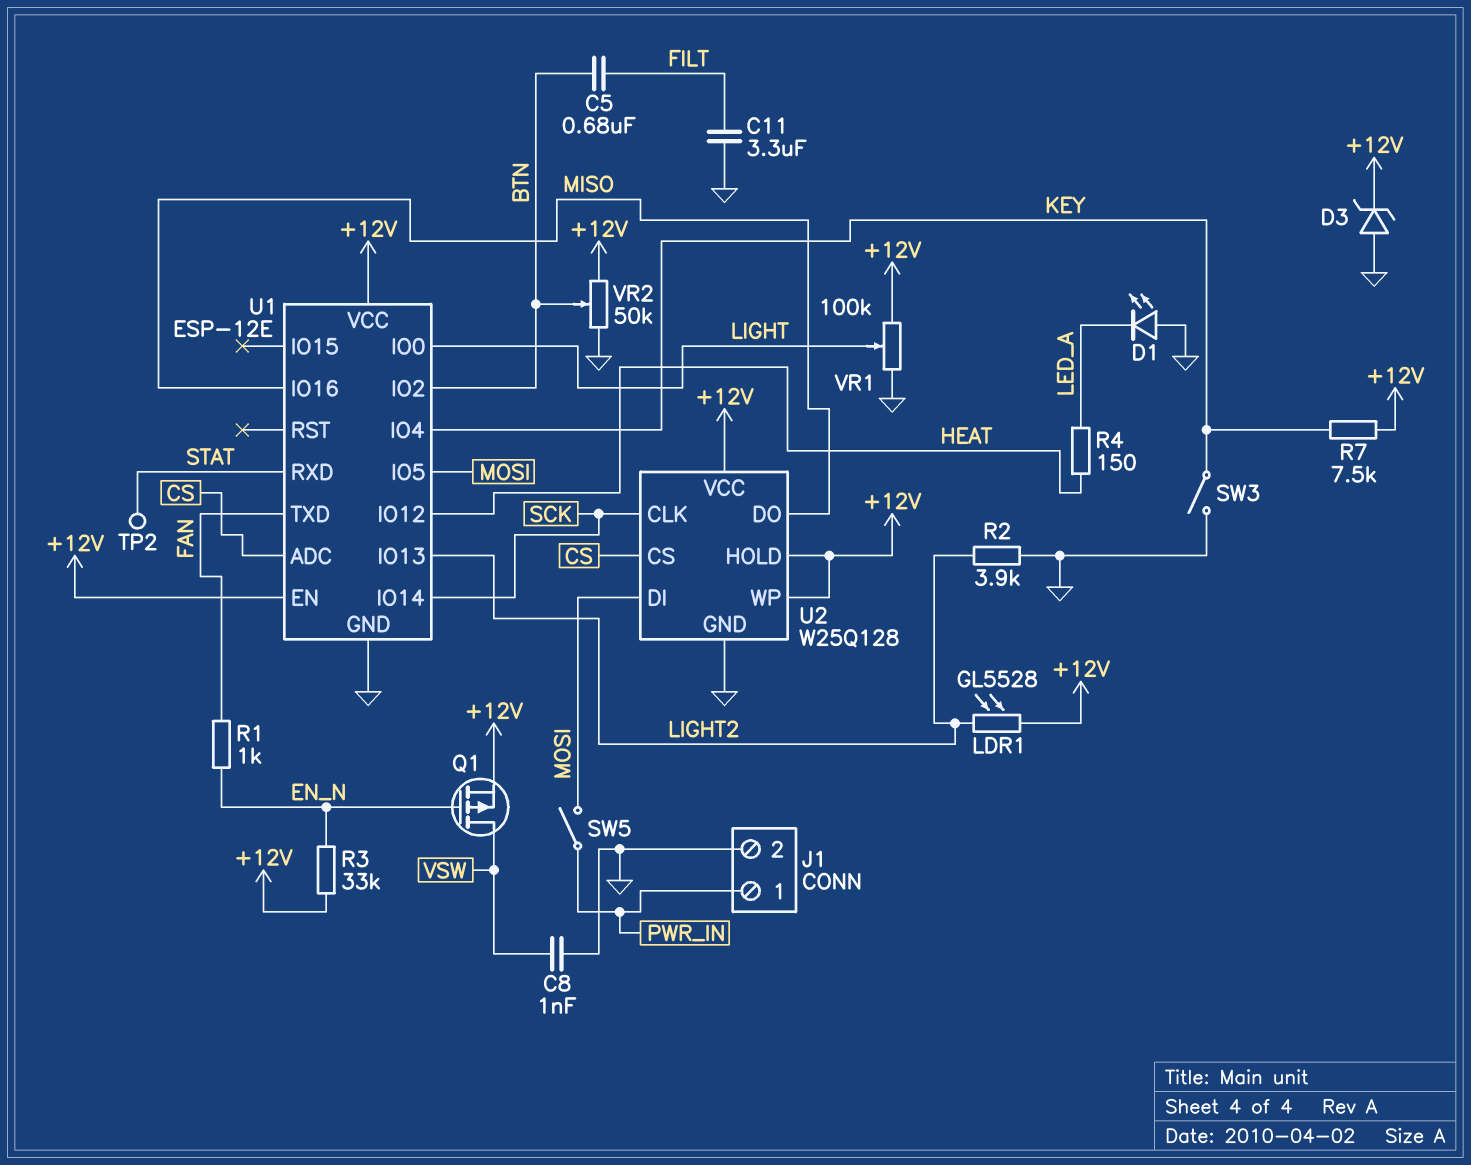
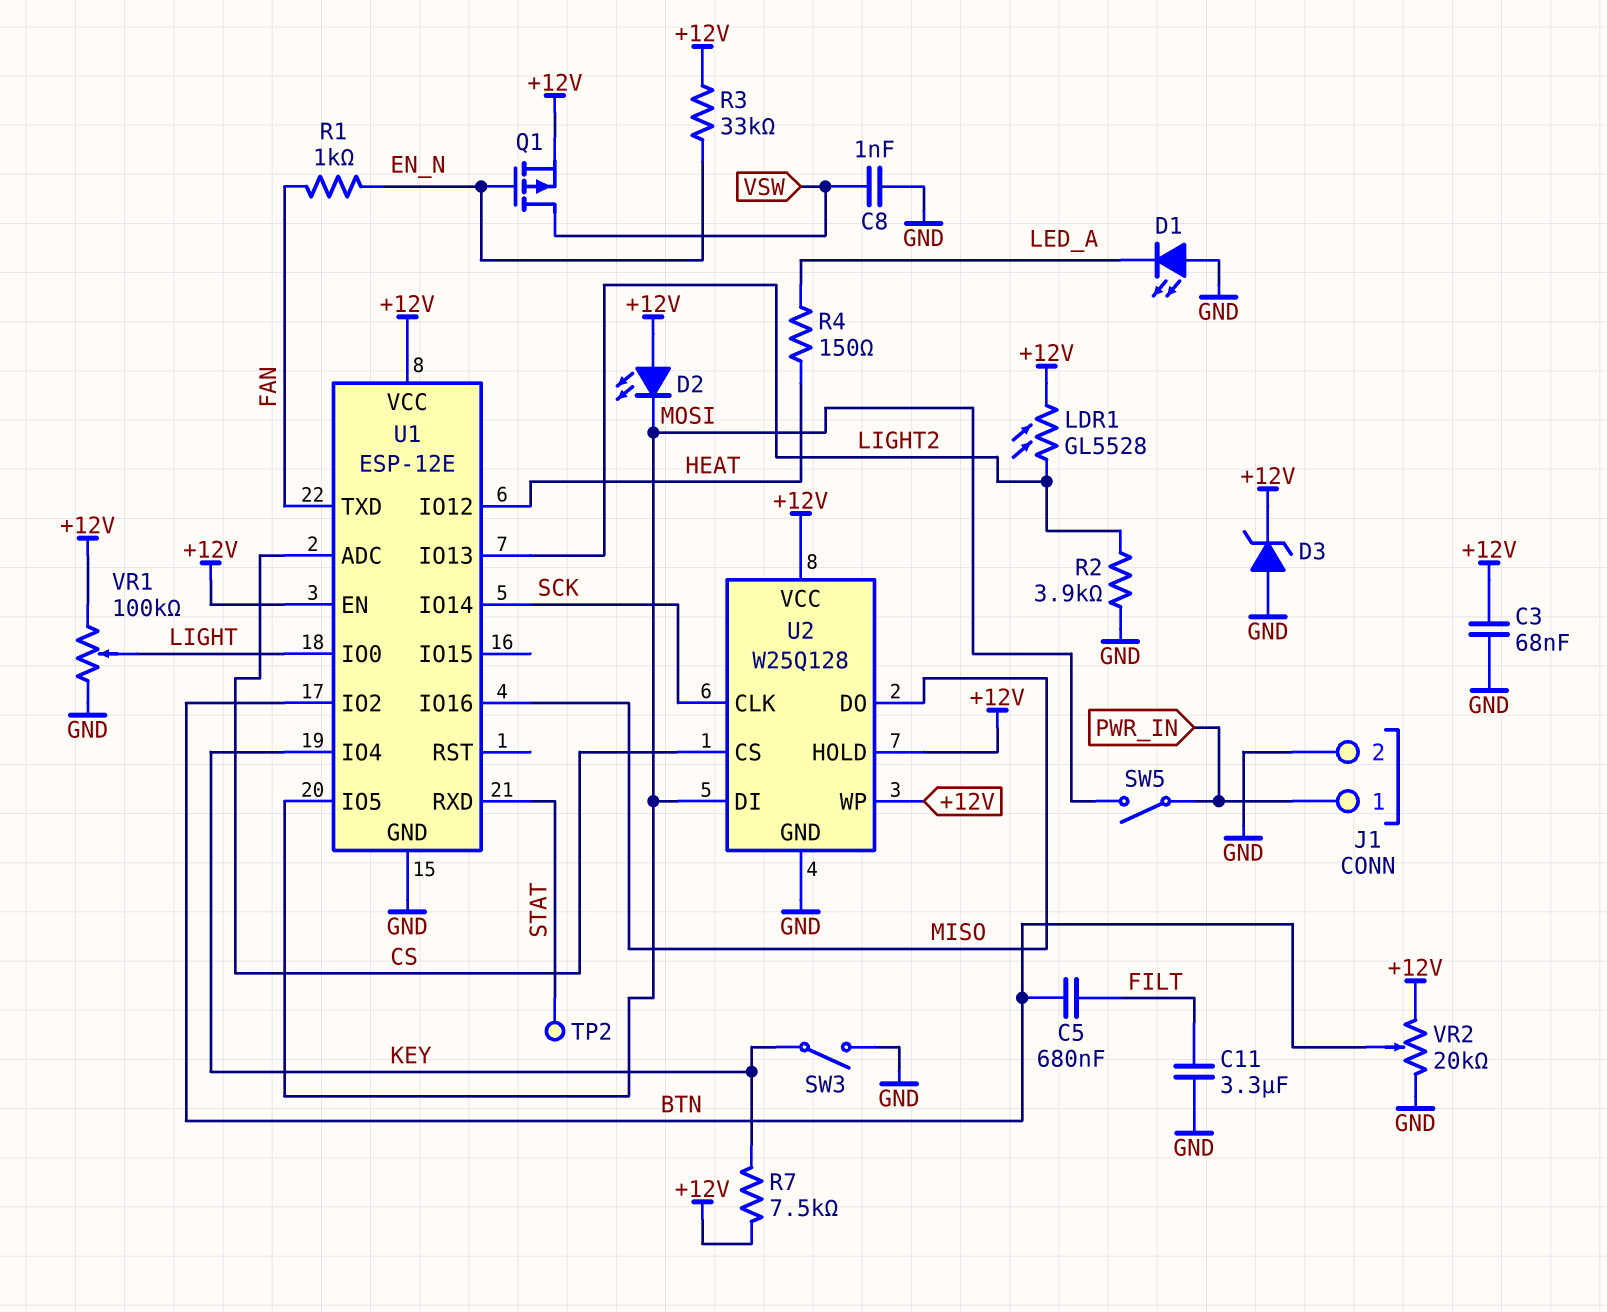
C3: none -> 68nF (+12V, GND)
D2: none -> LED (A +12V, K MOSI)
VR2: 50k (+12V, GND, wiper BTN) -> 20k (+12V, GND, wiper BTN)

